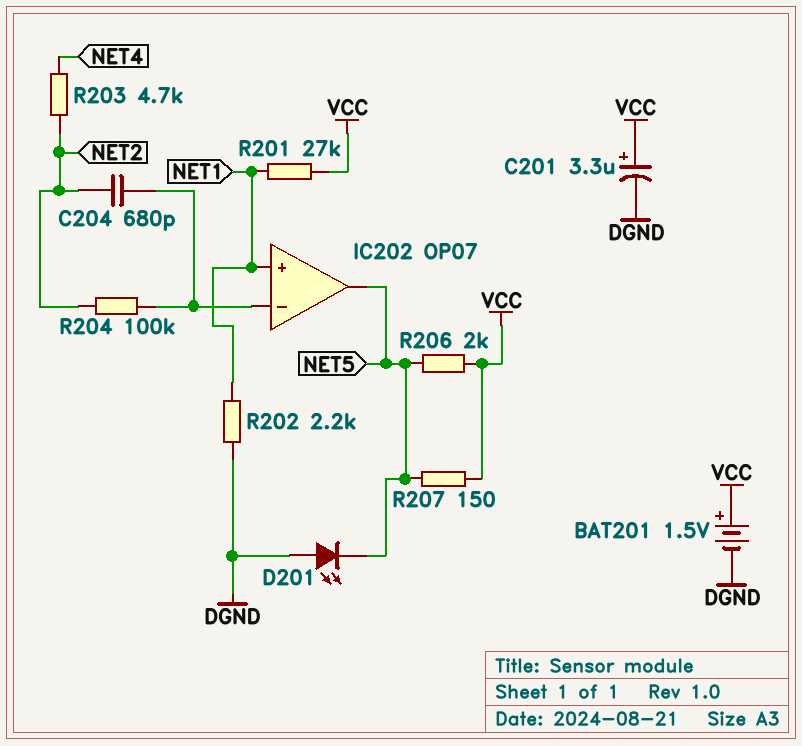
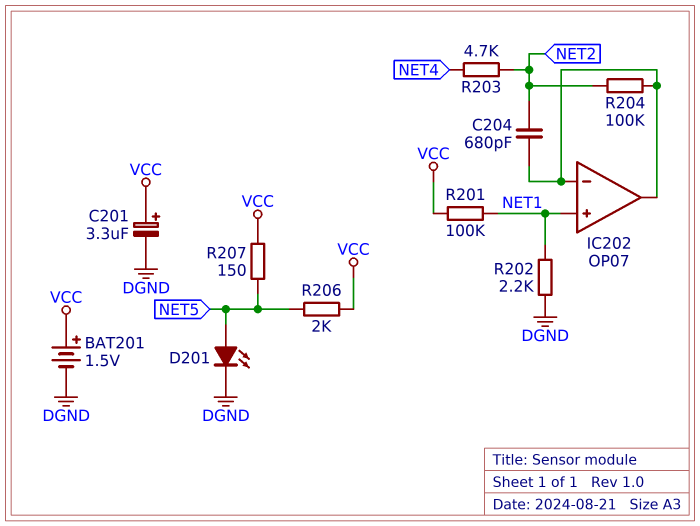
D201: LED (A DGND, K NET5) -> LED (A NET5, K DGND)
IC202 pin out: NET5 -> IC202/in-
R201: 27k (NET1, VCC) -> 100k (NET1, VCC)

